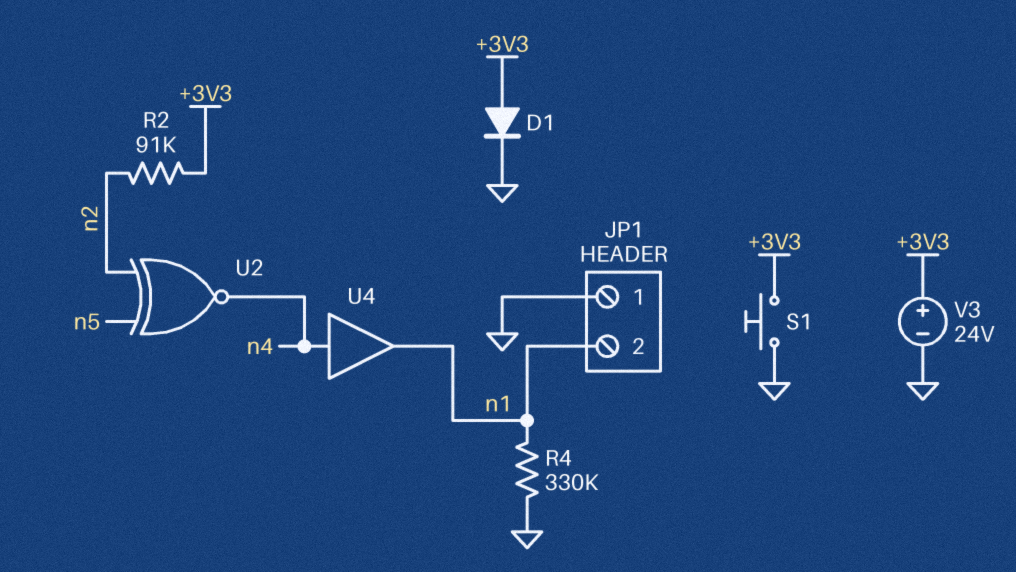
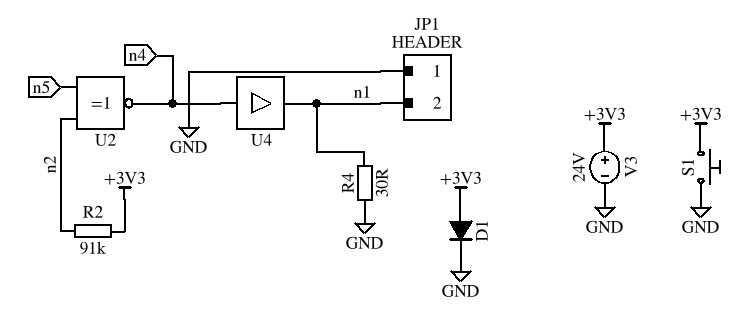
R4: 330k (GND, n1) -> 30 (GND, n1)

